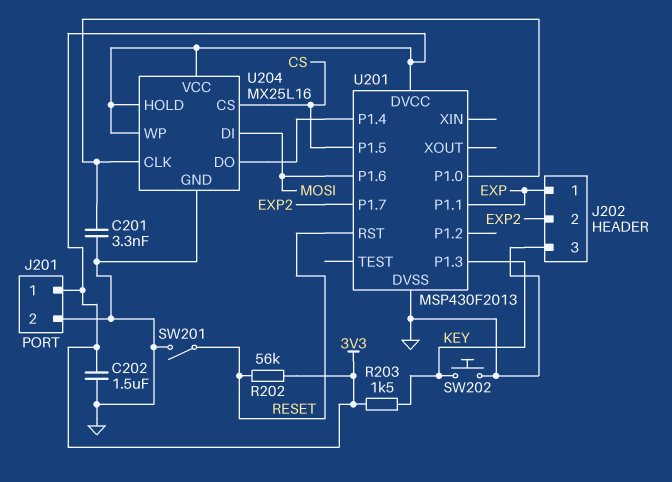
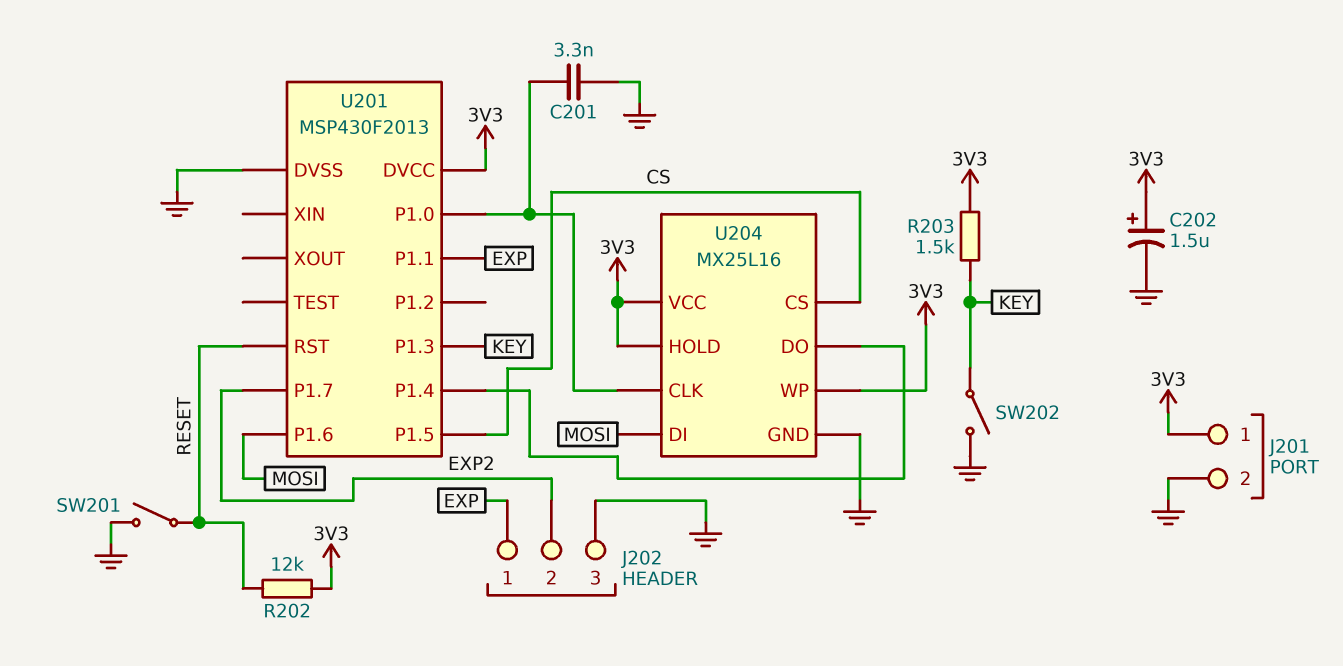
C202: 1.5uF (3V3, GND) -> 1.5uF (plus 3V3, minus GND)
R202: 56k (3V3, RESET) -> 12k (3V3, RESET)
SW202: button (GND, KEY) -> switch (GND, KEY)

